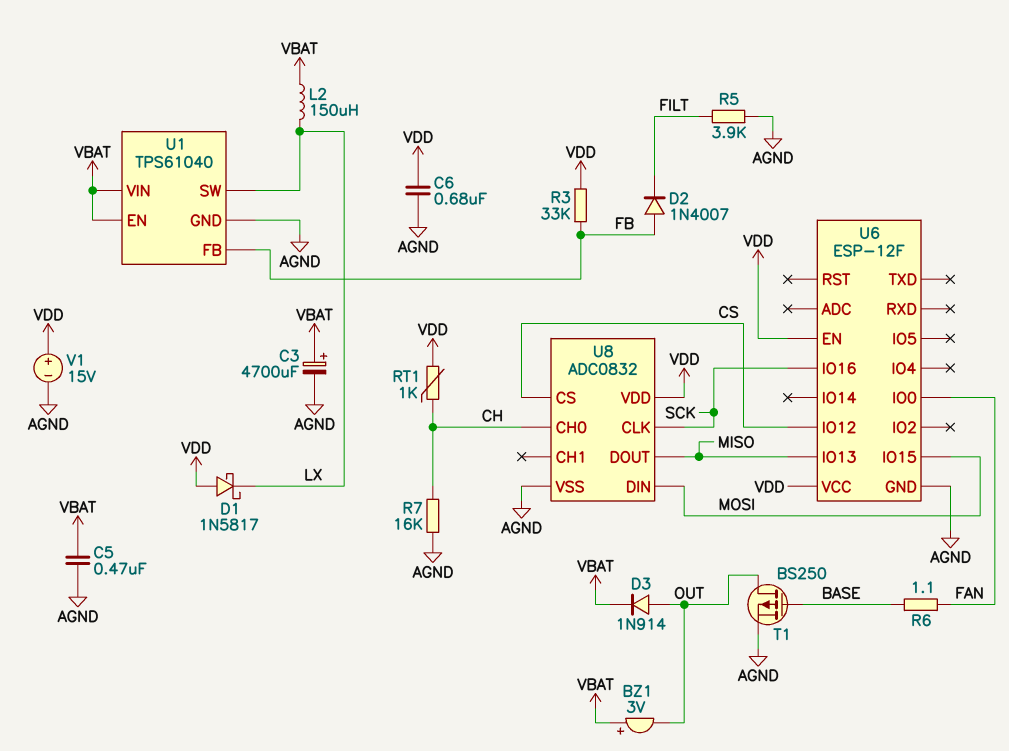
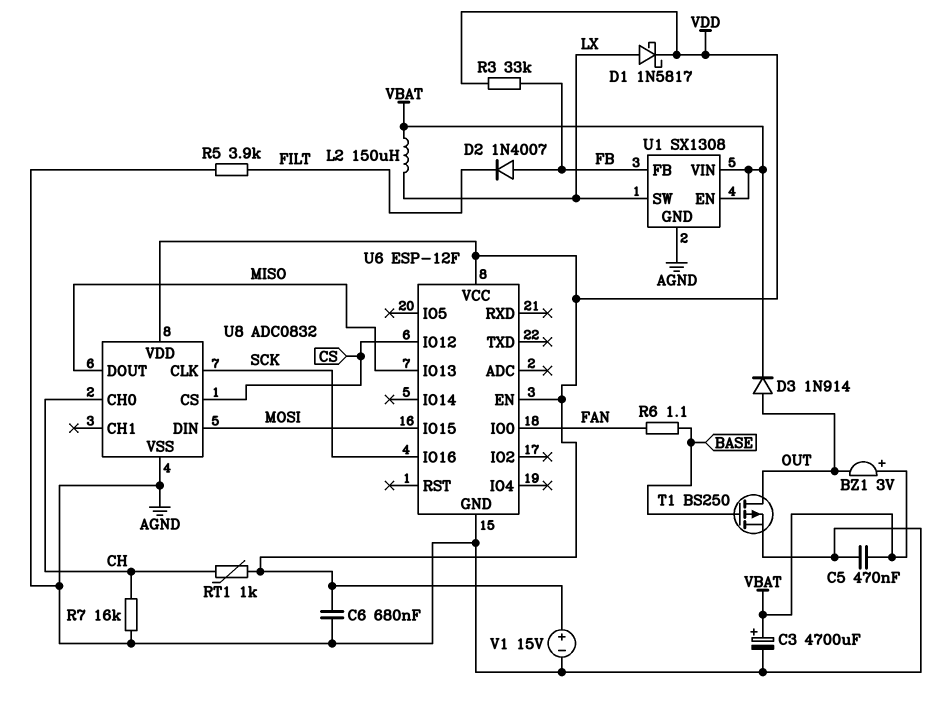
D1: schottky 1N5817 (A VDD, K LX) -> schottky 1N5817 (A LX, K VDD)
U1: TPS61040 -> SX1308

